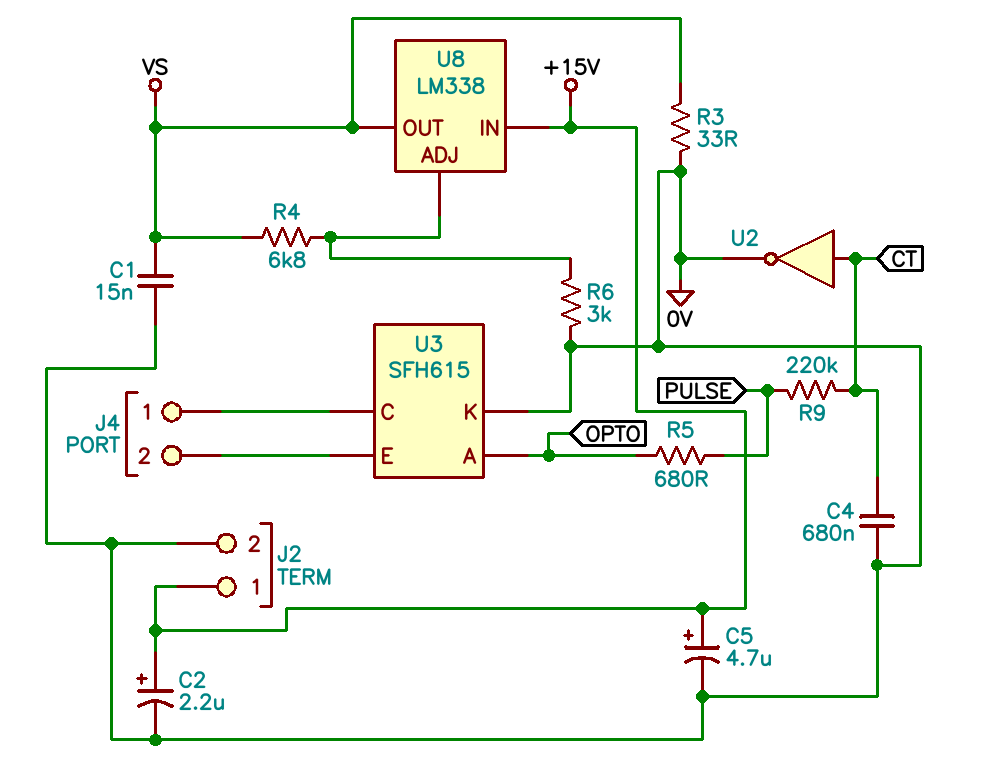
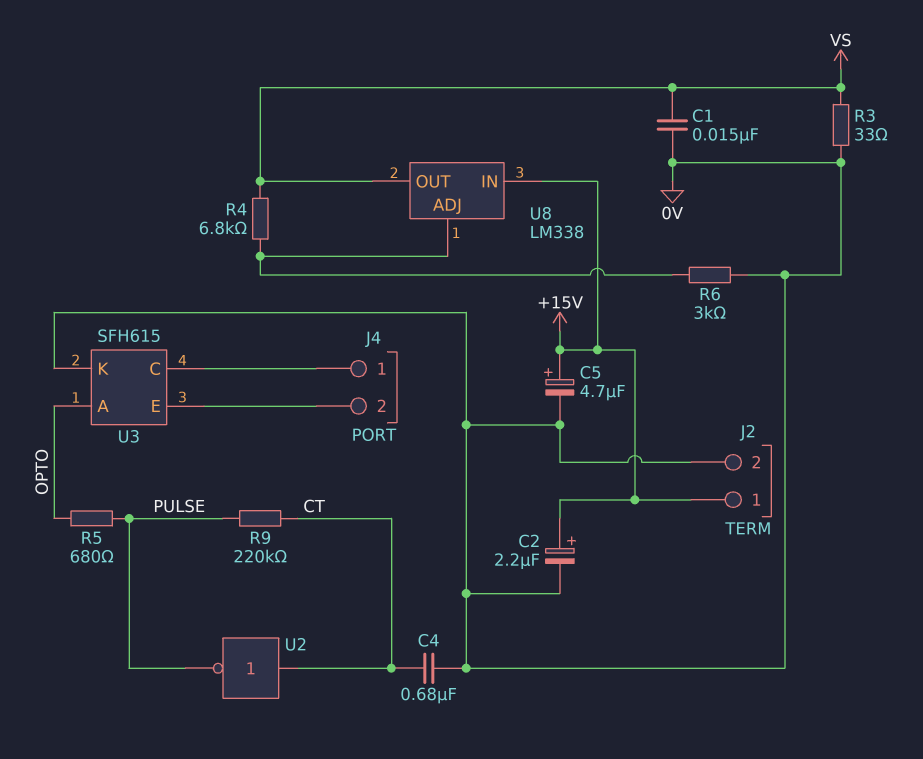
U2: NOT (in CT, out 0V) -> NOT (in CT, out PULSE)

